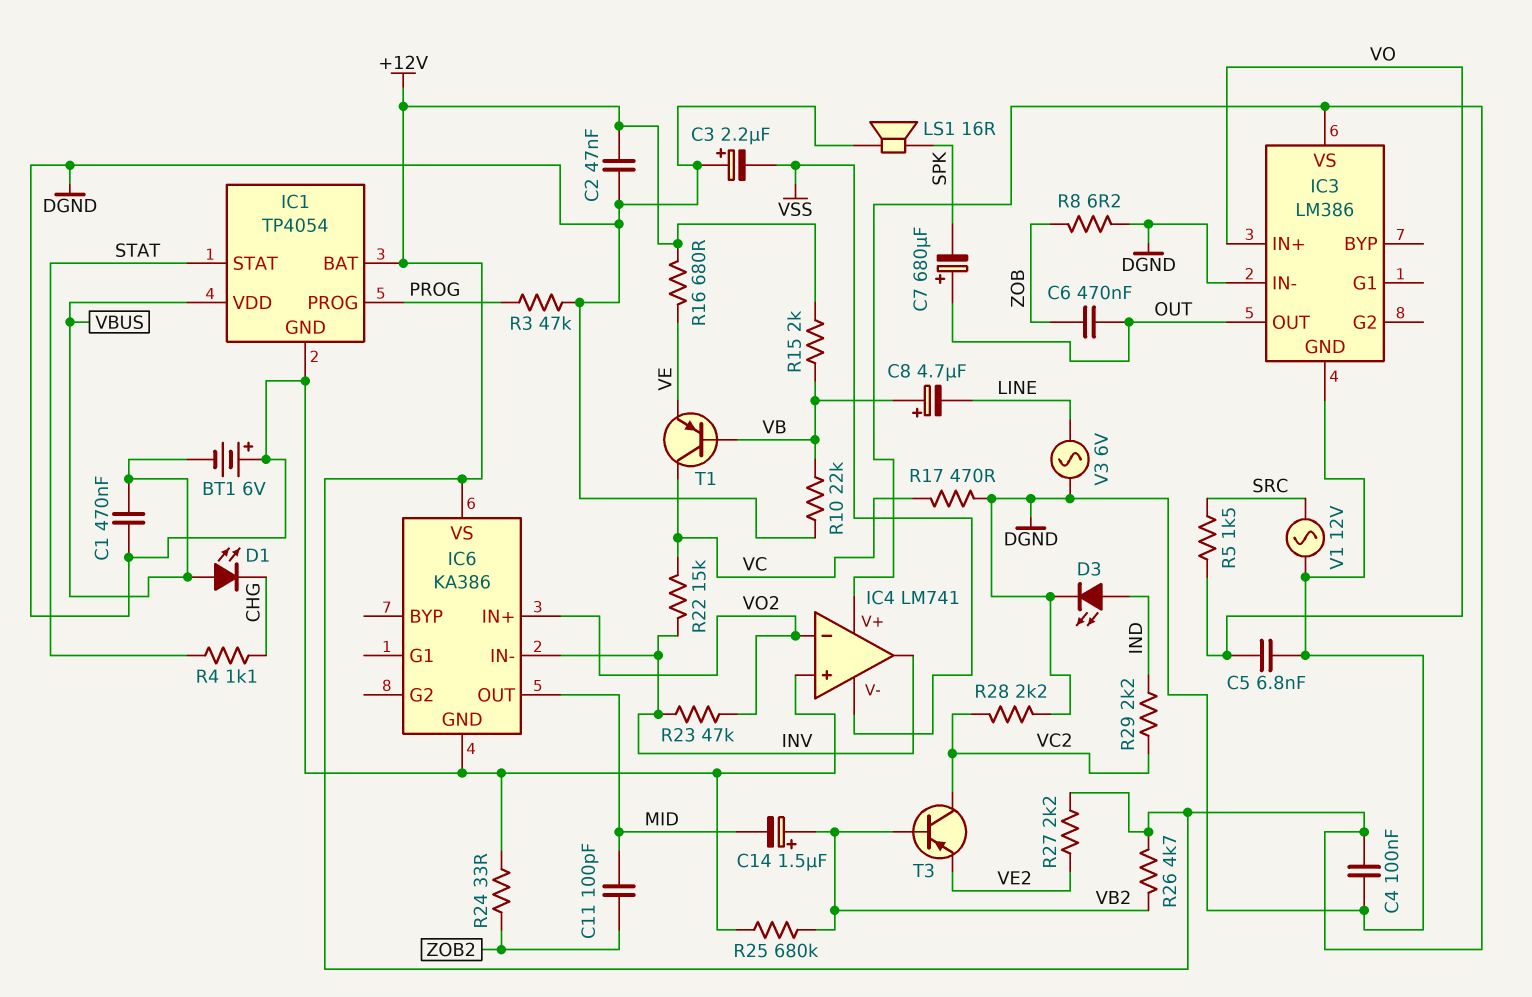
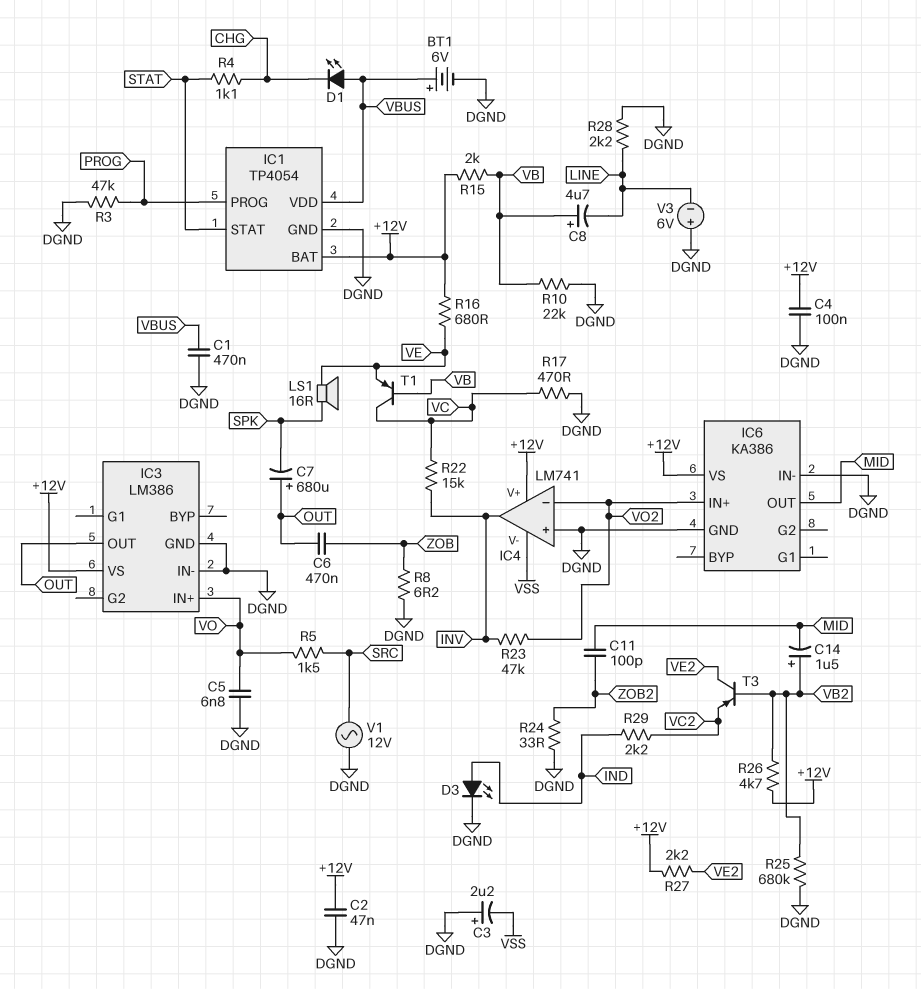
BT1: 6V (plus DGND, minus VBUS) -> 6V (plus VBUS, minus DGND)
IC6 pin IN-: INV -> DGND
LS1: speaker 16R (DGND, SPK) -> speaker 16R (SPK, VE)
R28: 2.2k (DGND, VC2) -> 2.2k (DGND, LINE)
T3: PNP (B VB2, C VC2, E VE2) -> PNP (B VB2, C VE2, E VC2)
V3: AC 6V (DGND, LINE) -> 6V (plus DGND, minus LINE)

